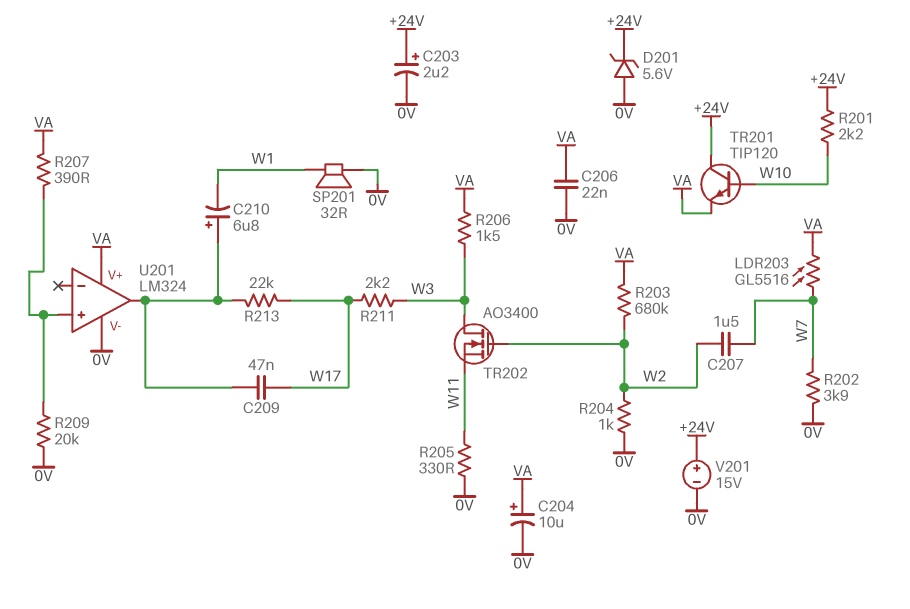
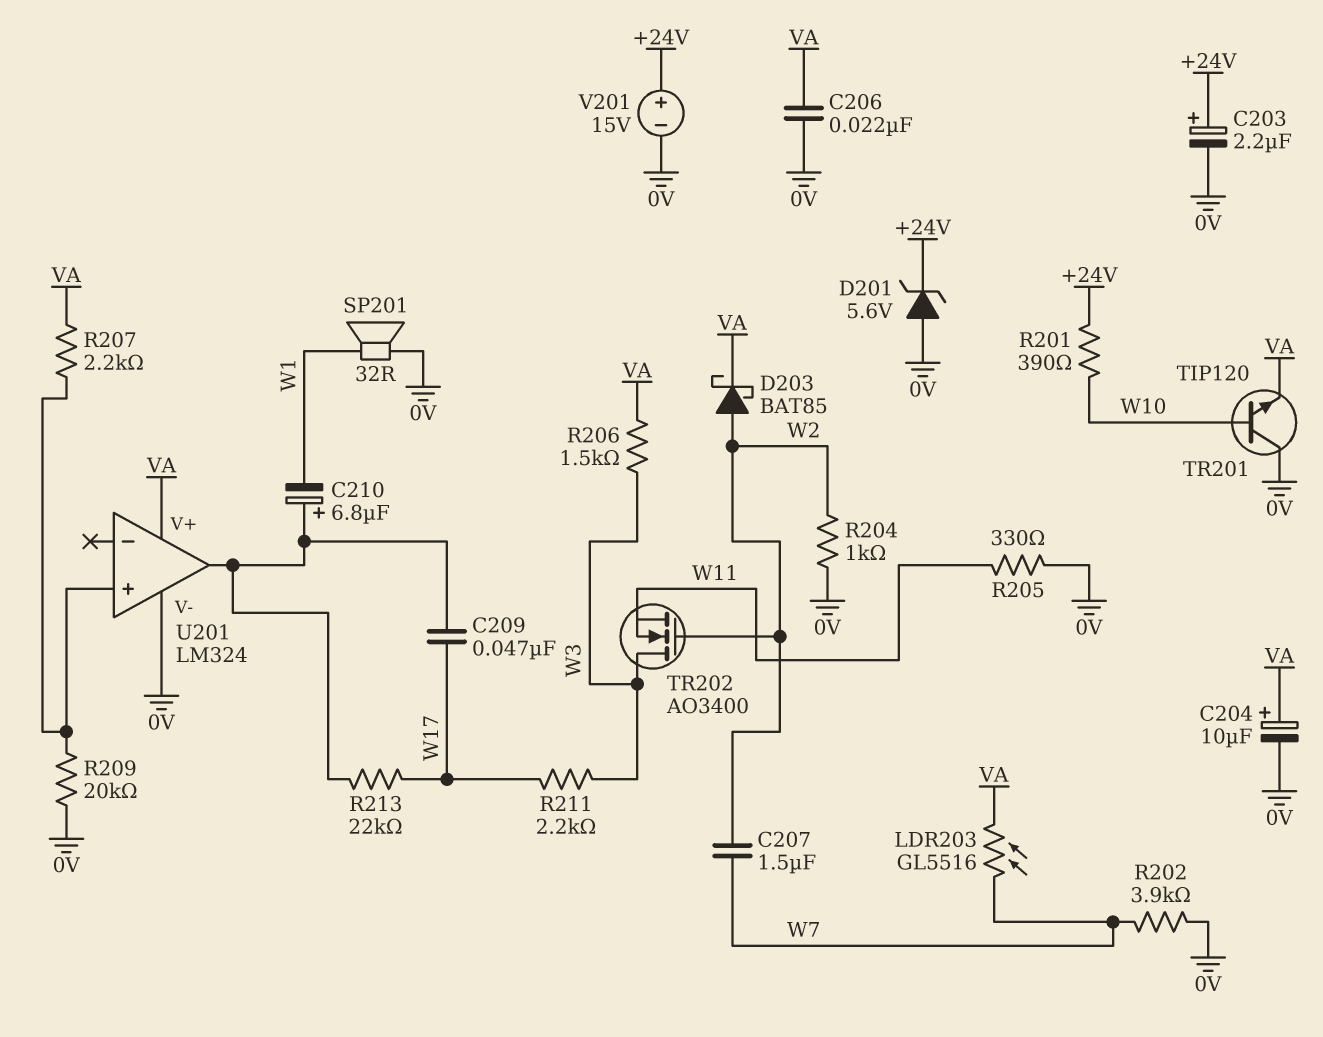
D203: none -> schottky BAT85 (A W2, K VA)
R201: 2.2k (+24V, W10) -> 390 (+24V, W10)
R203: 680k (VA, W2) -> none
R207: 390 (U201/in+, VA) -> 2.2k (U201/in+, VA)
TR201: NPN TIP120 (B W10, C +24V, E VA) -> NPN TIP120 (B W10, C 0V, E VA)

